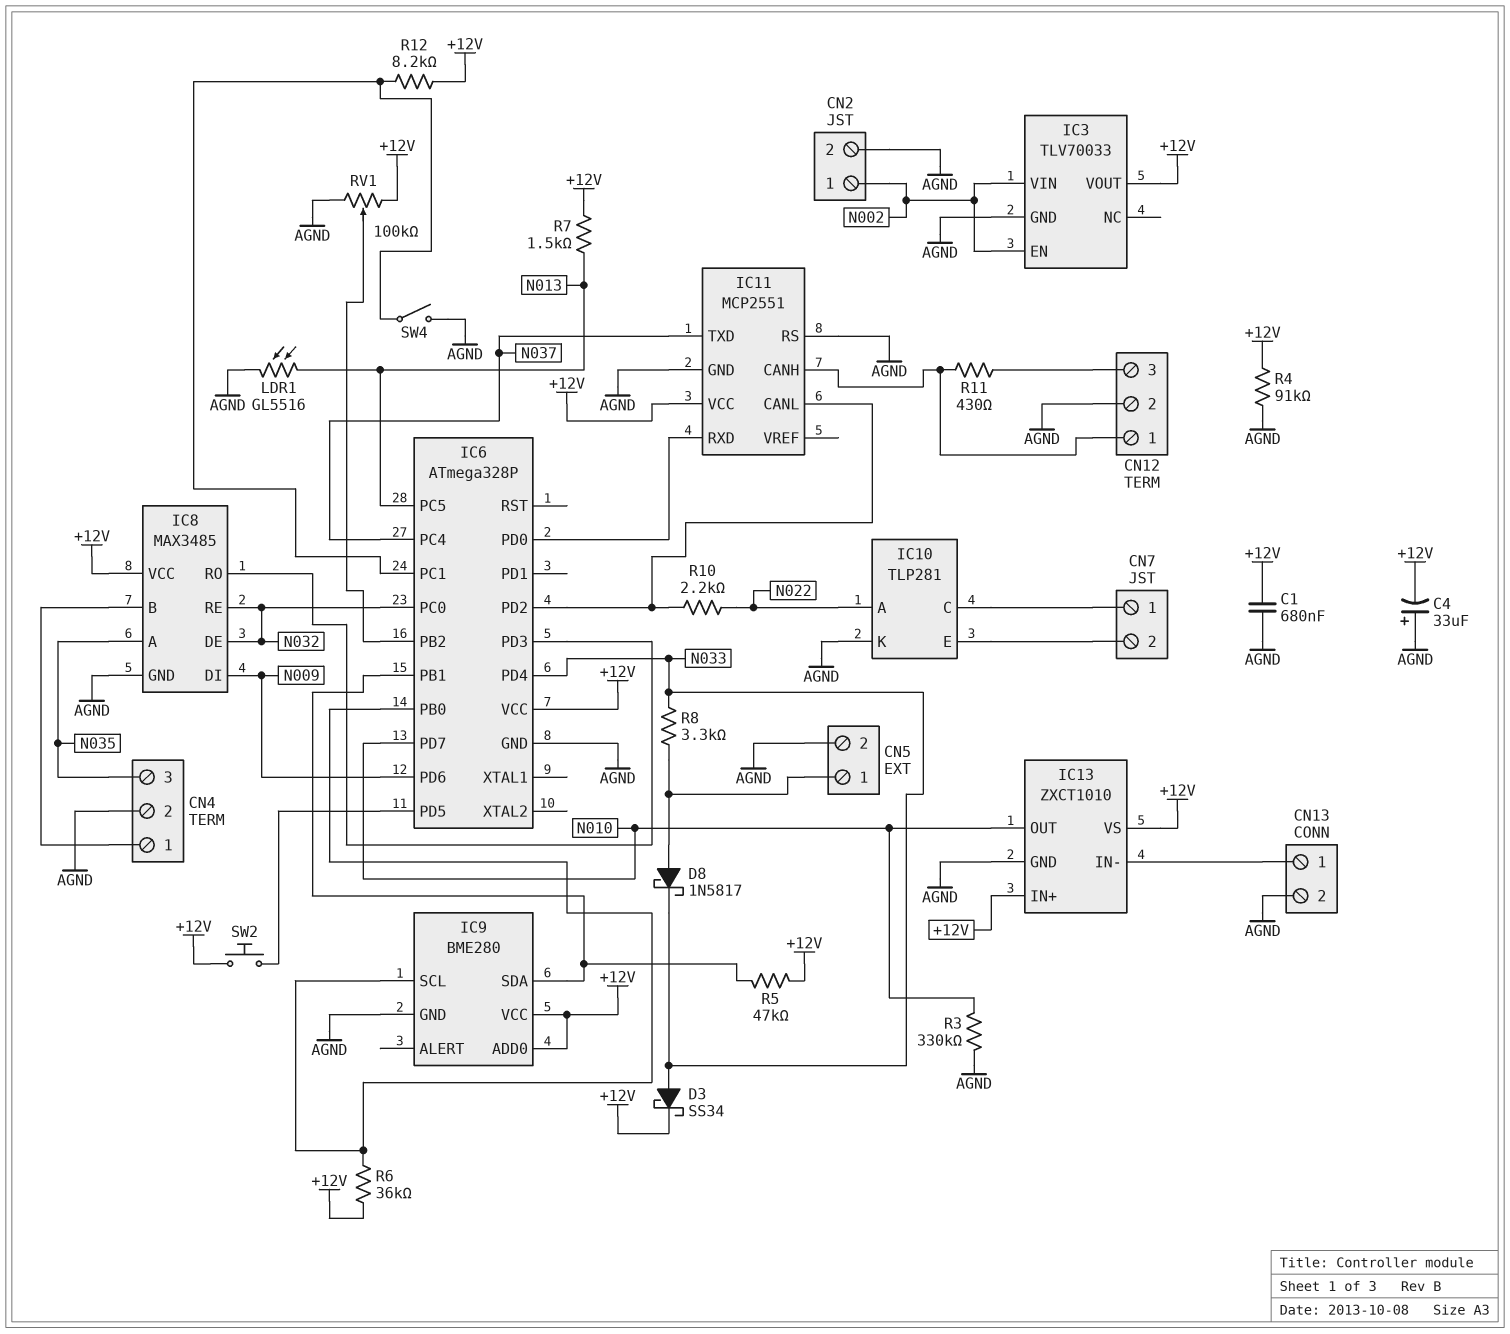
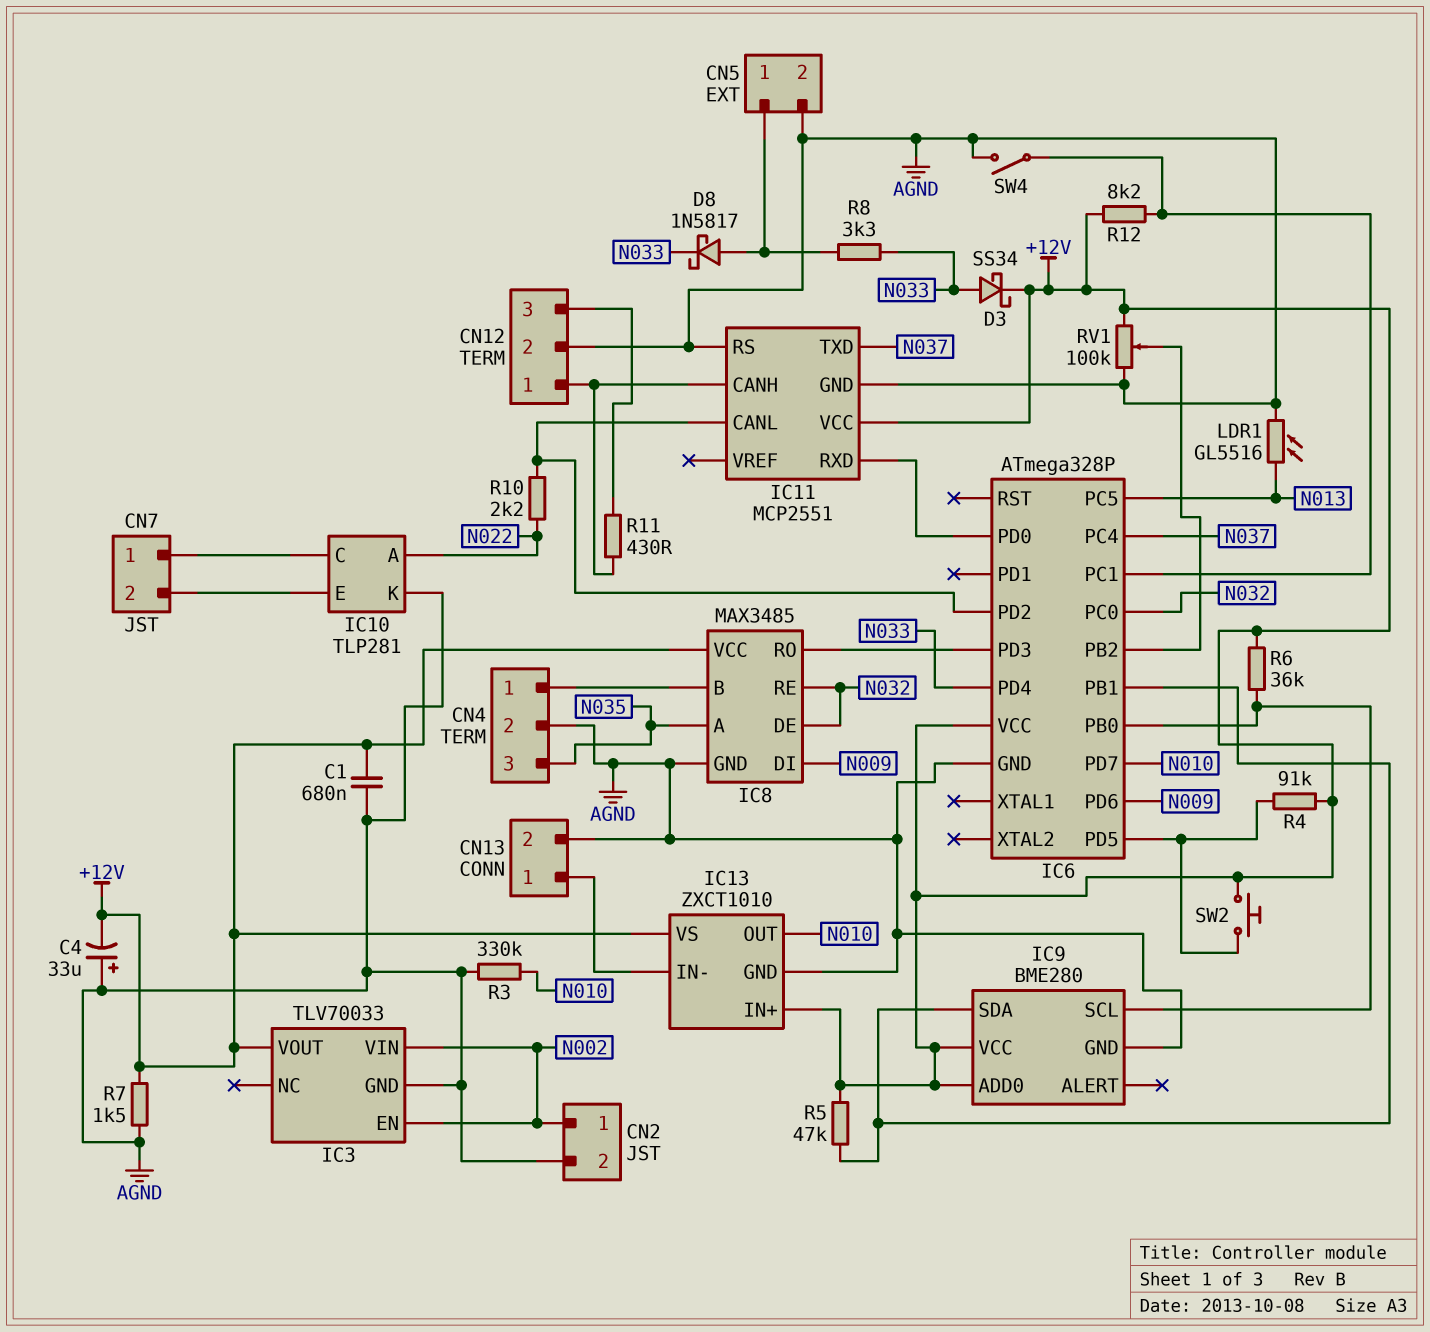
R4: 91k (+12V, AGND) -> 91k (+12V, IC6/PD5)
R7: 1.5k (+12V, N013) -> 1.5k (+12V, AGND)

